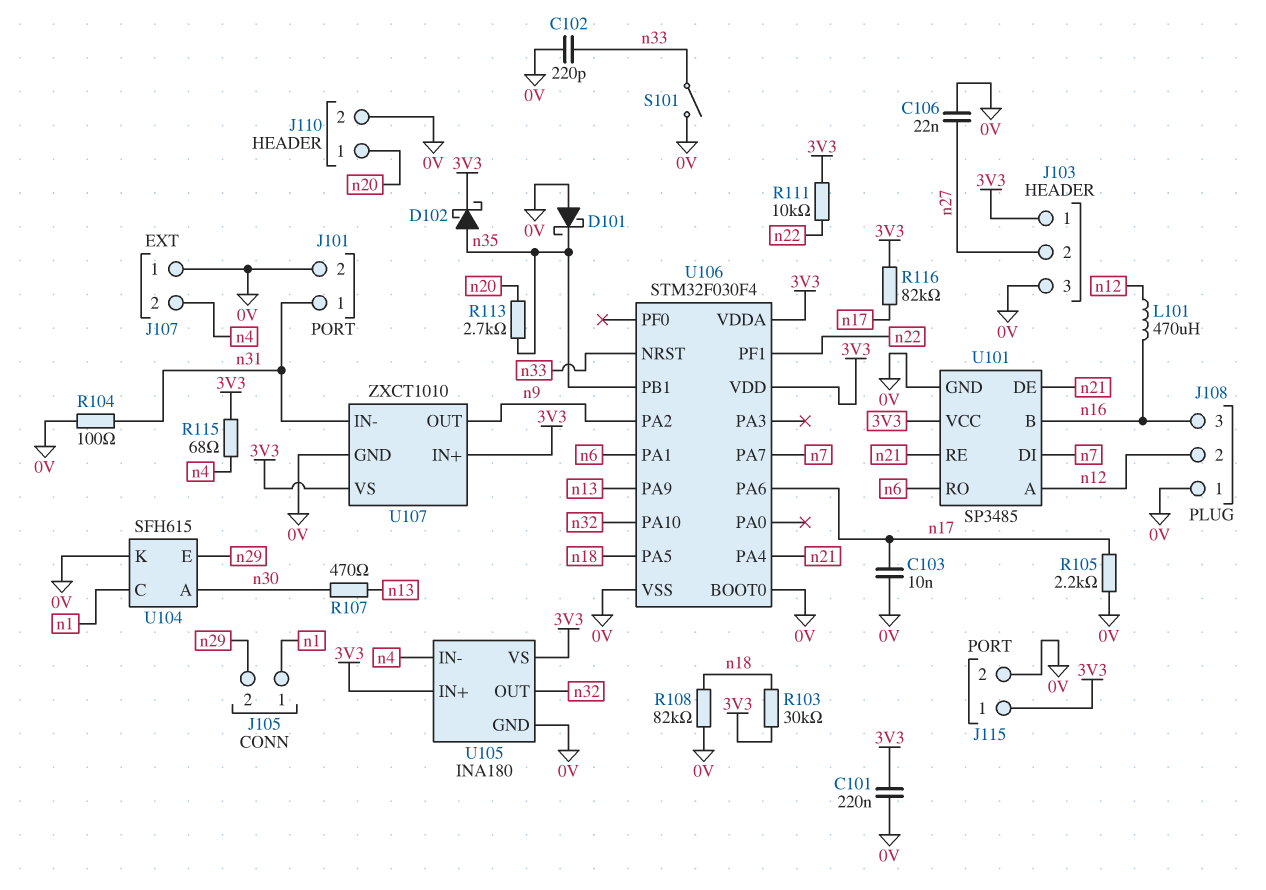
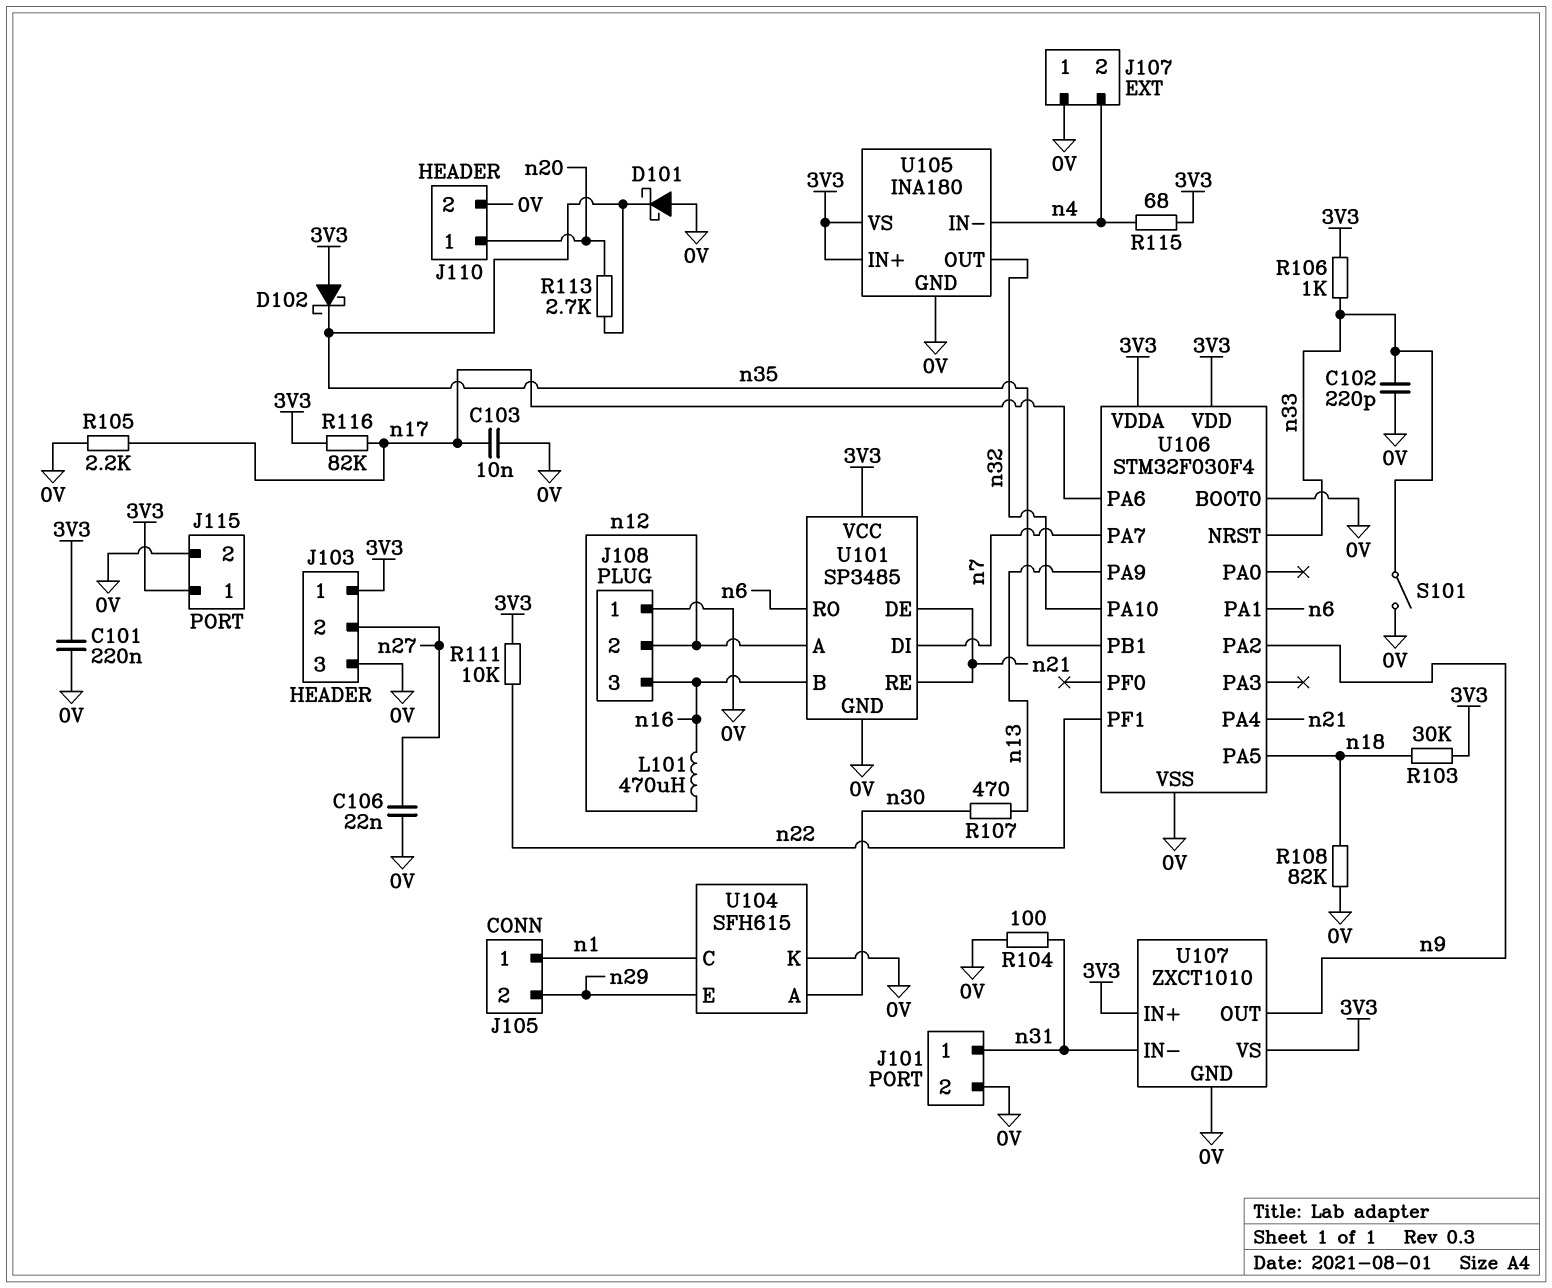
D102: schottky (A n35, K 3V3) -> schottky (A 3V3, K n35)
R106: none -> 1k (3V3, n33)

